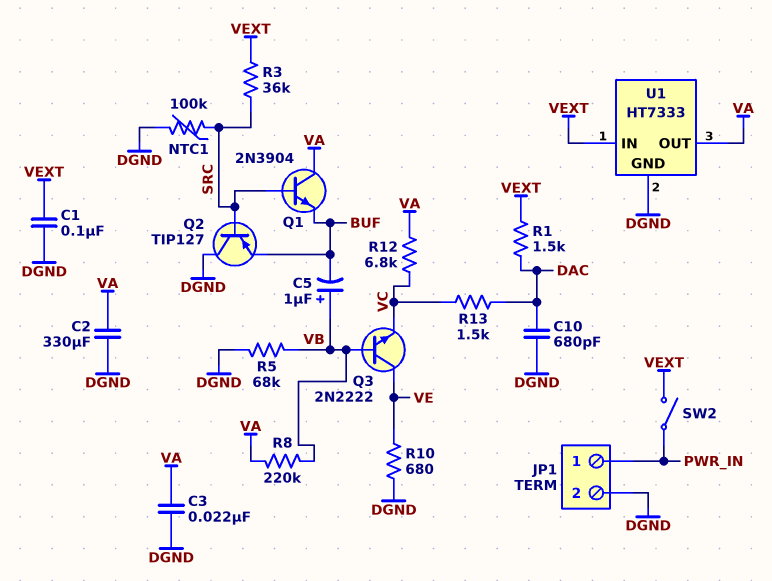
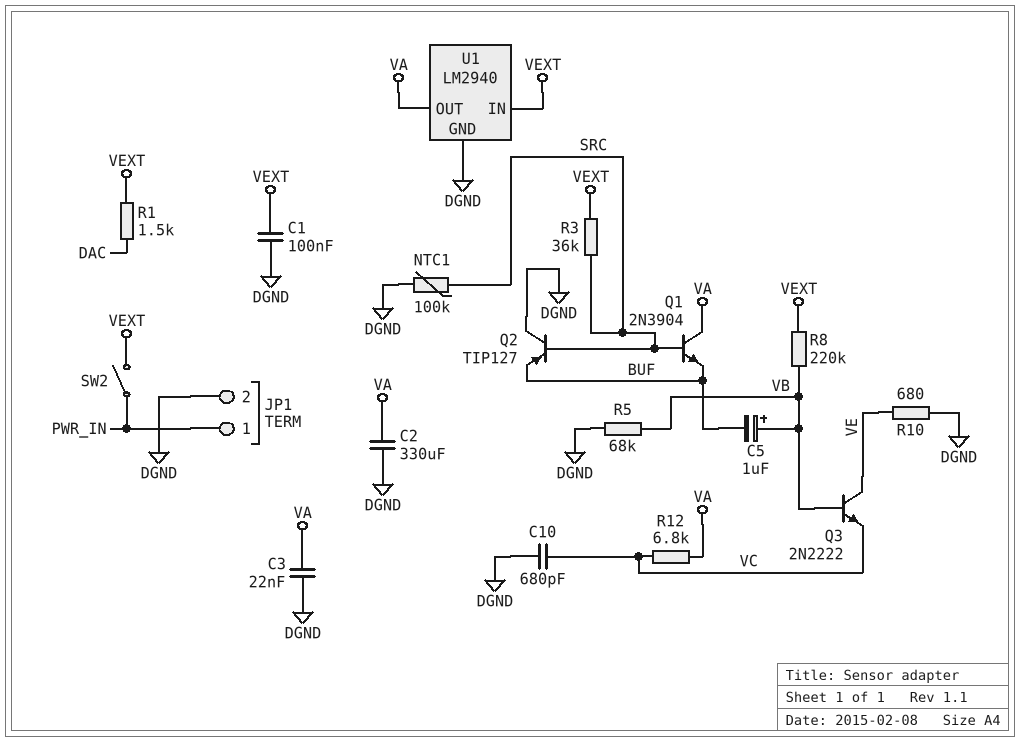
C10: 680pF (DAC, DGND) -> 680pF (DGND, VC)
R8: 220k (VA, VB) -> 220k (VB, VEXT)
R13: 1.5k (DAC, VC) -> none
U1: HT7333 -> LM2940

